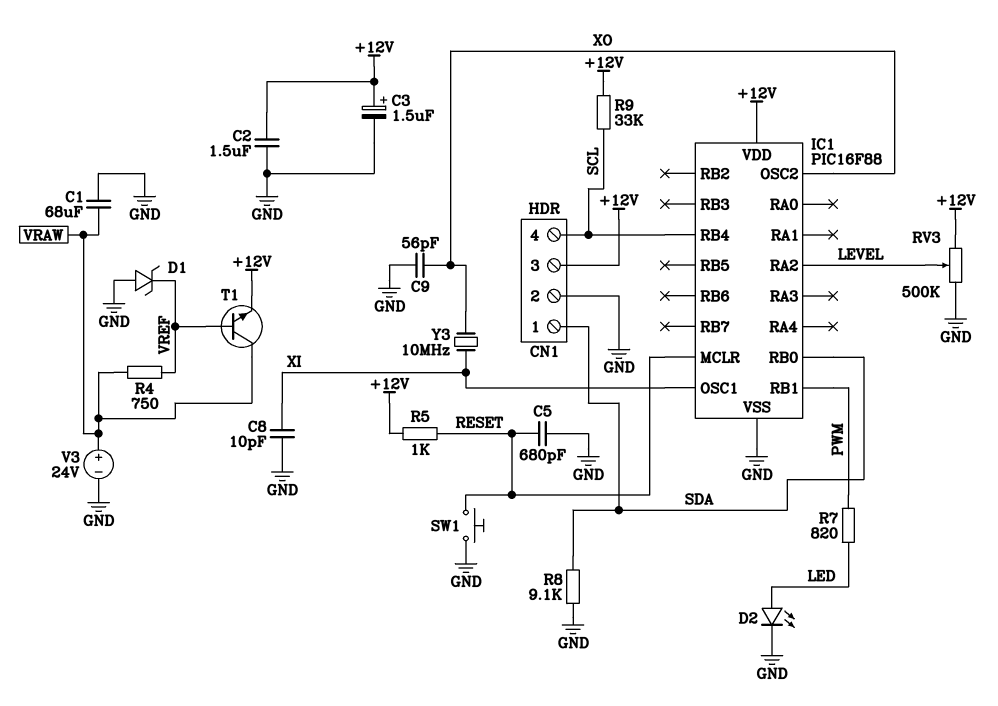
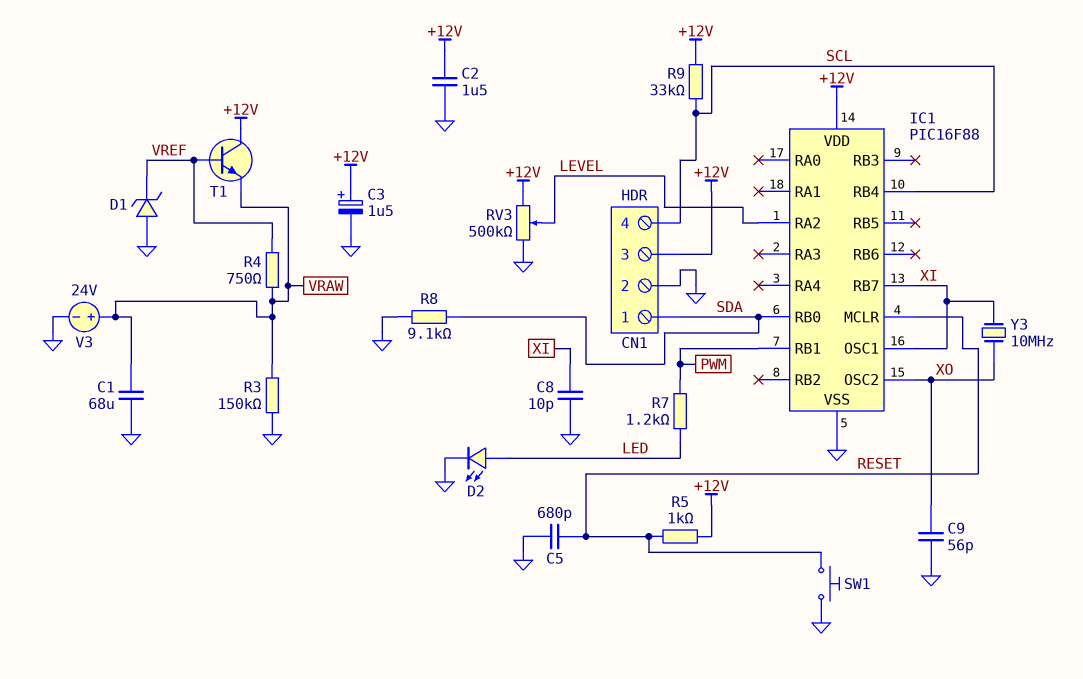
IC1 pin RB7: none -> XI
R3: none -> 150k (GND, VRAW)
R7: 820 (LED, PWM) -> 1.2k (LED, PWM)
T1: NPN (B VREF, C VRAW, E +12V) -> NPN (B VREF, C +12V, E VRAW)

